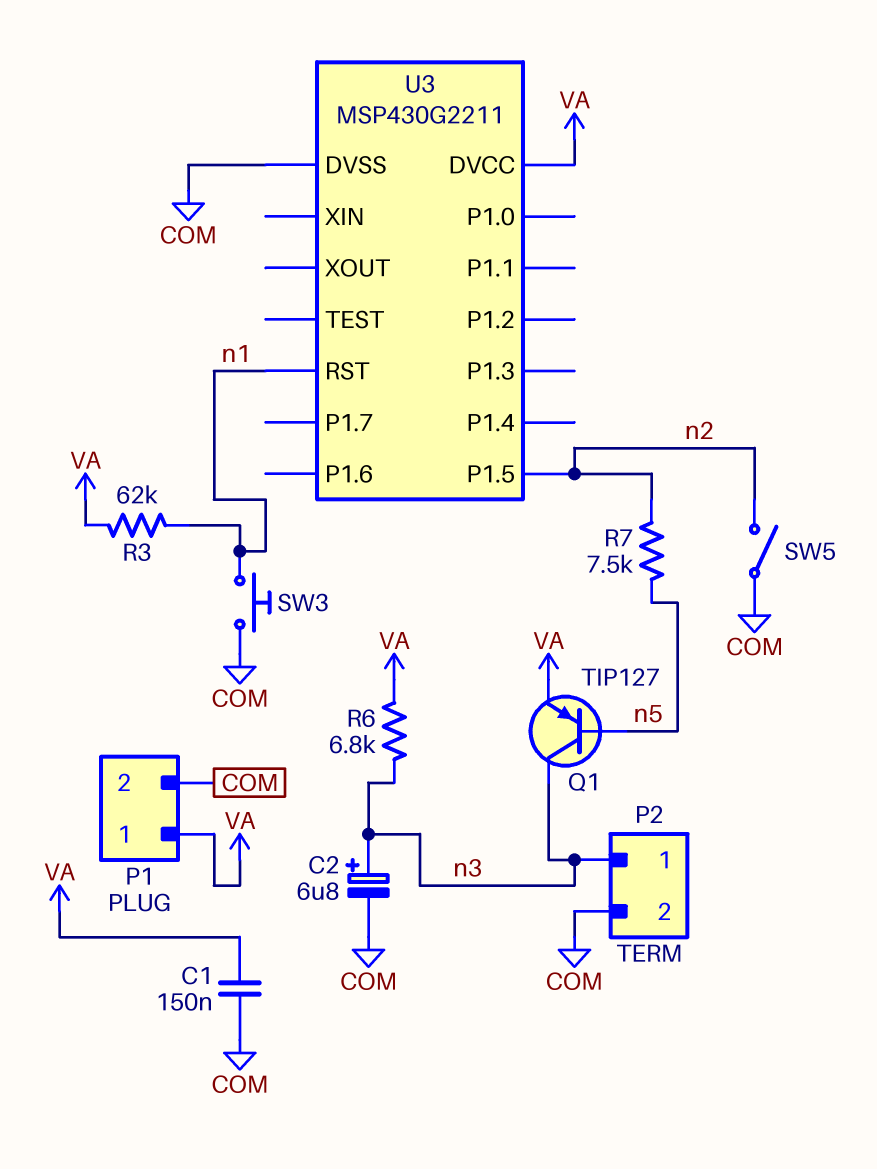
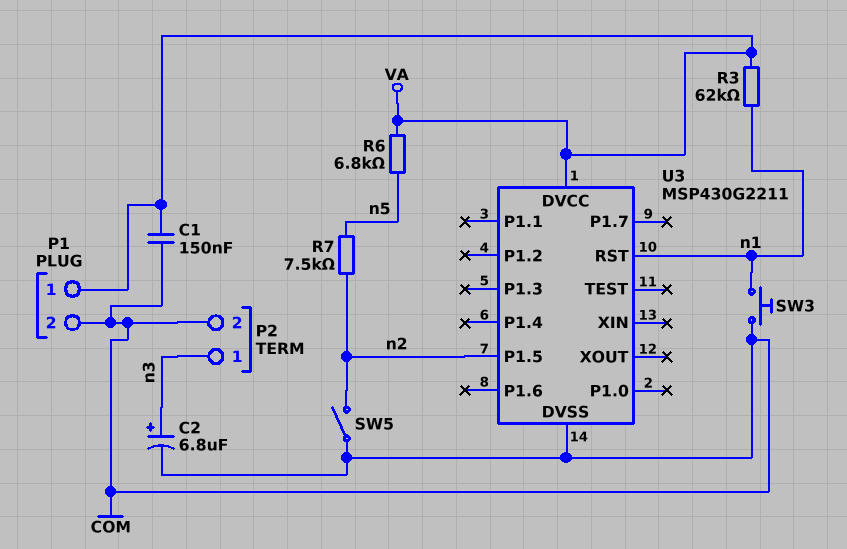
Q1: PNP TIP127 (B n5, C n3, E VA) -> none
R6: 6.8k (VA, n3) -> 6.8k (VA, n5)

